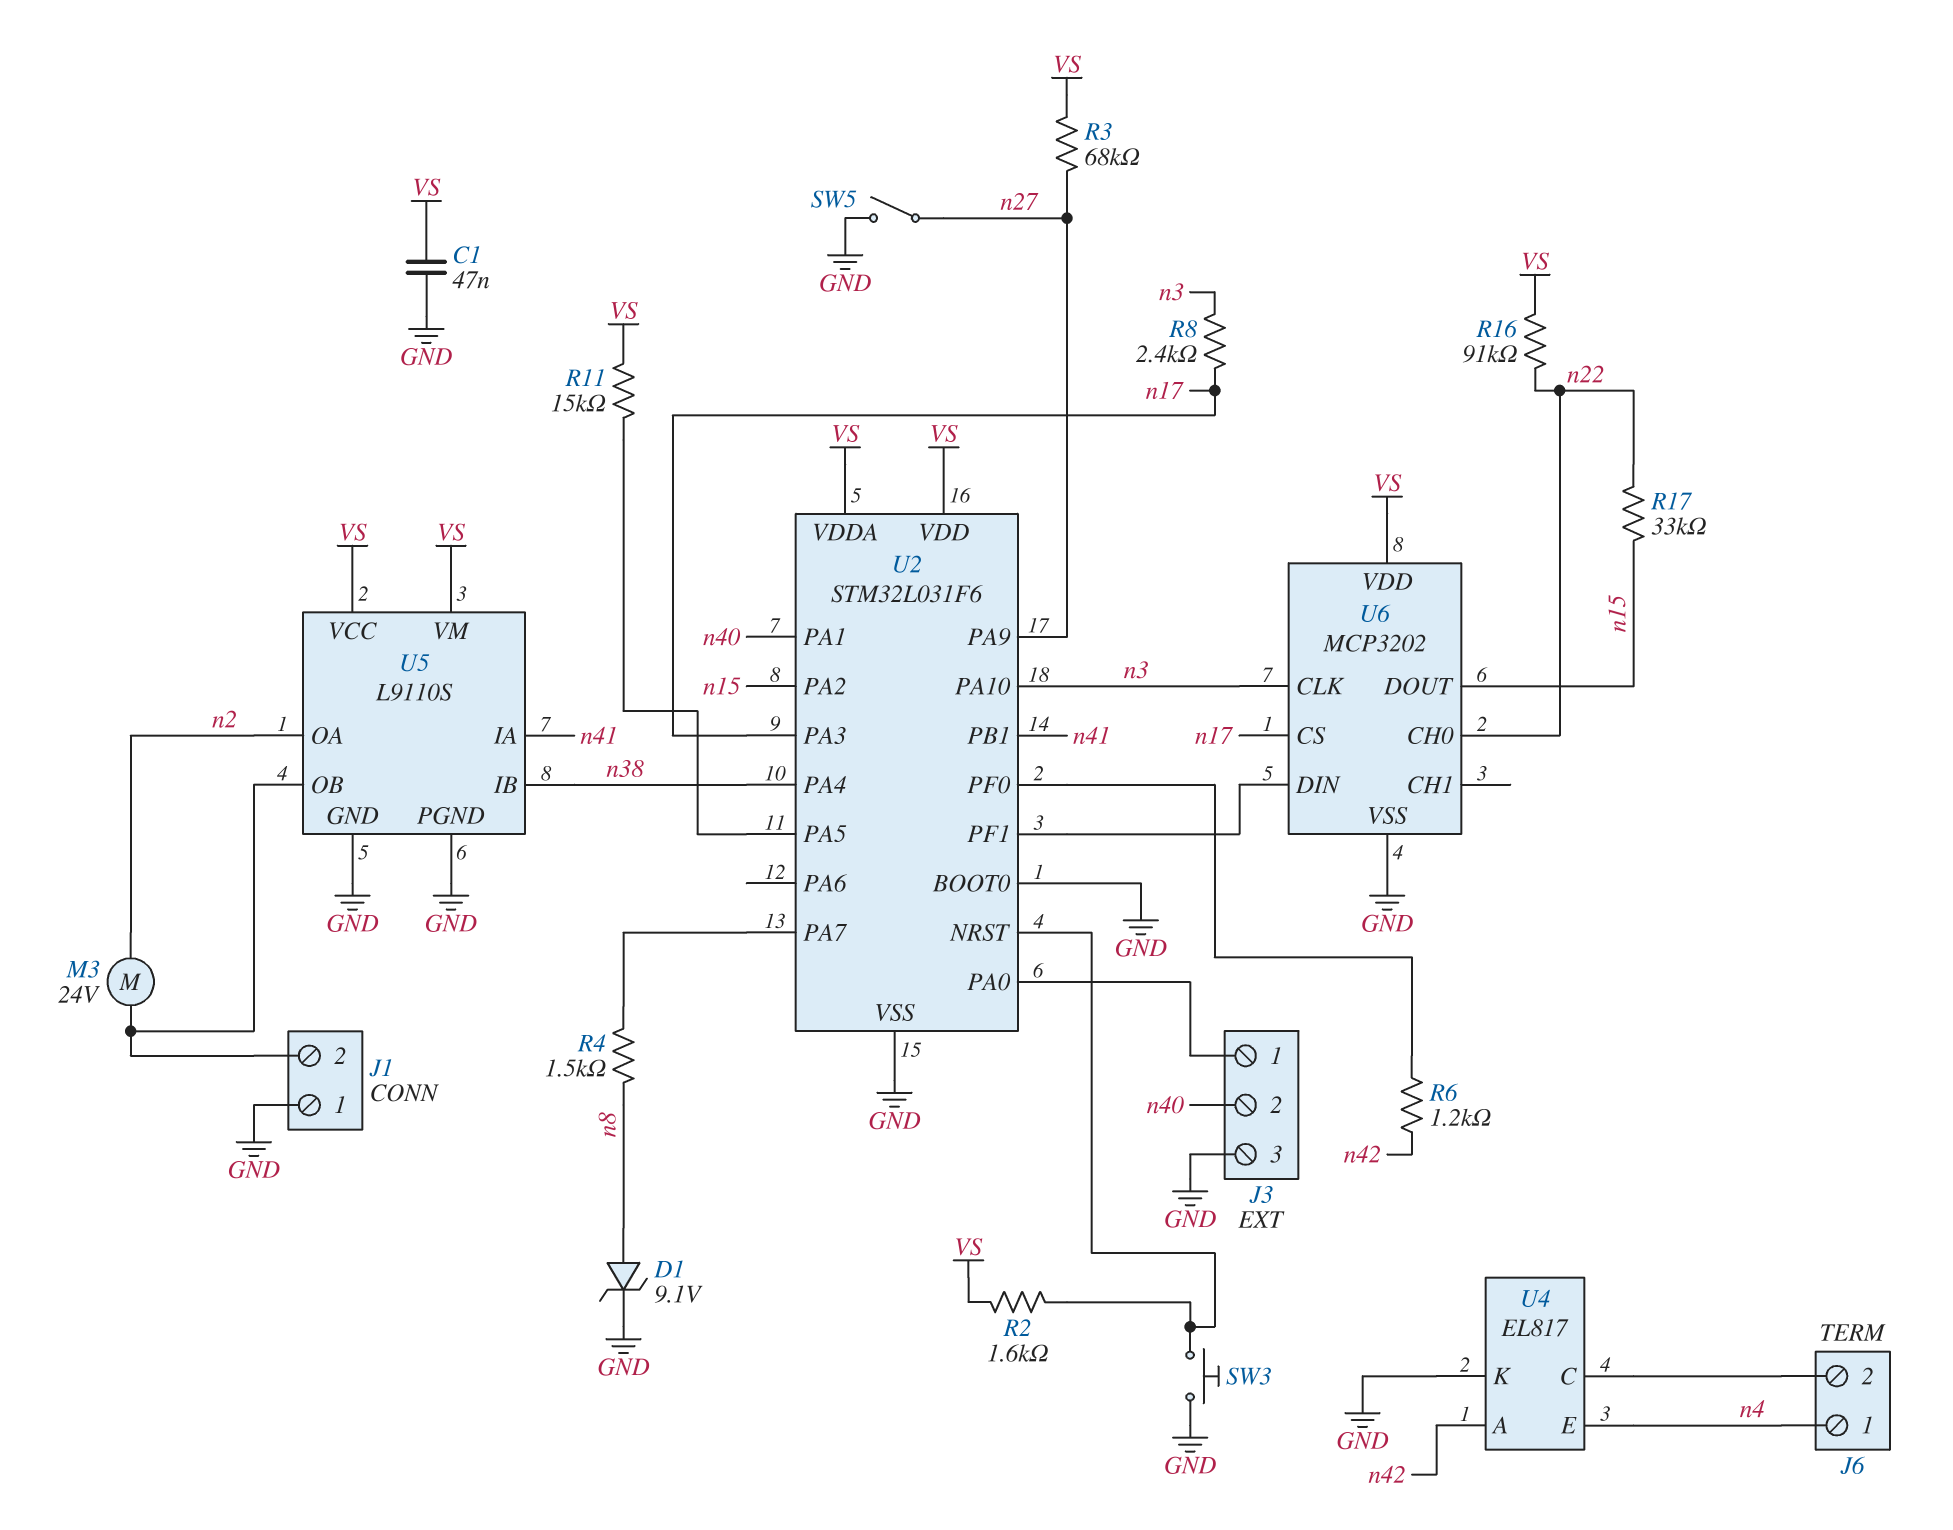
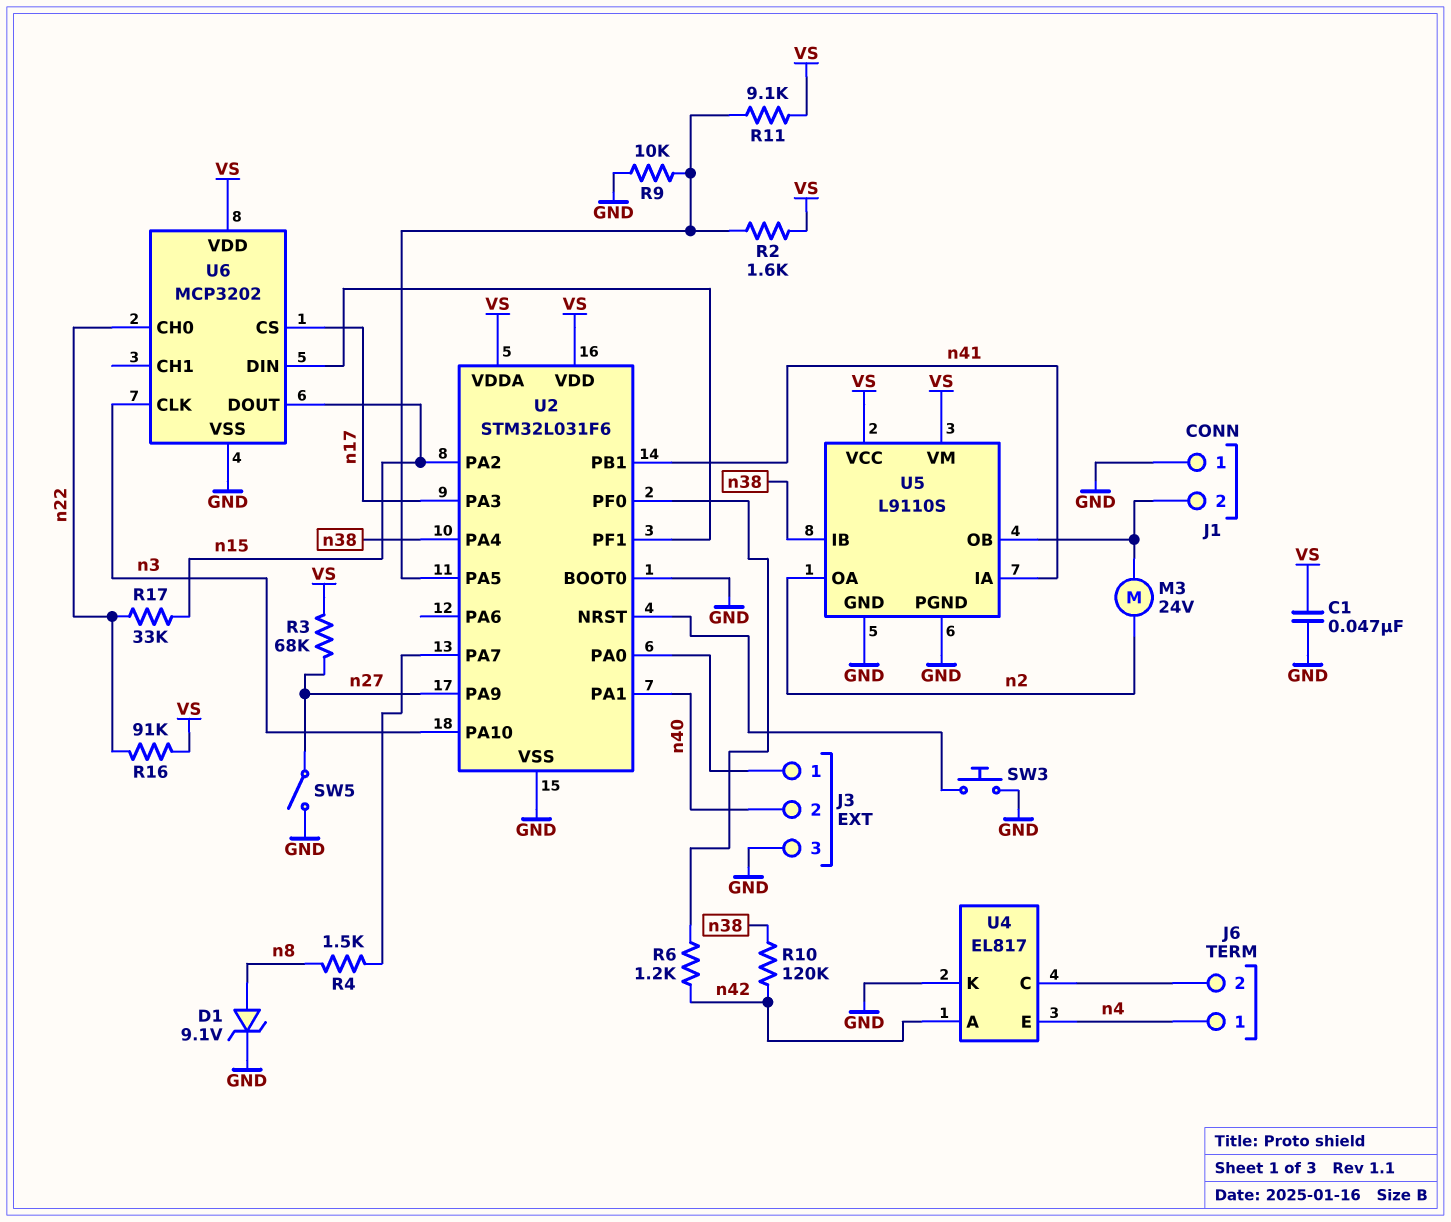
R2: 1.6k (U2/NRST, VS) -> 1.6k (U2/PA5, VS)
R8: 2.4k (n3, n17) -> none
R9: none -> 10k (GND, U2/PA5)
R10: none -> 120k (n38, n42)
R11: 15k (U2/PA5, VS) -> 9.1k (U2/PA5, VS)

